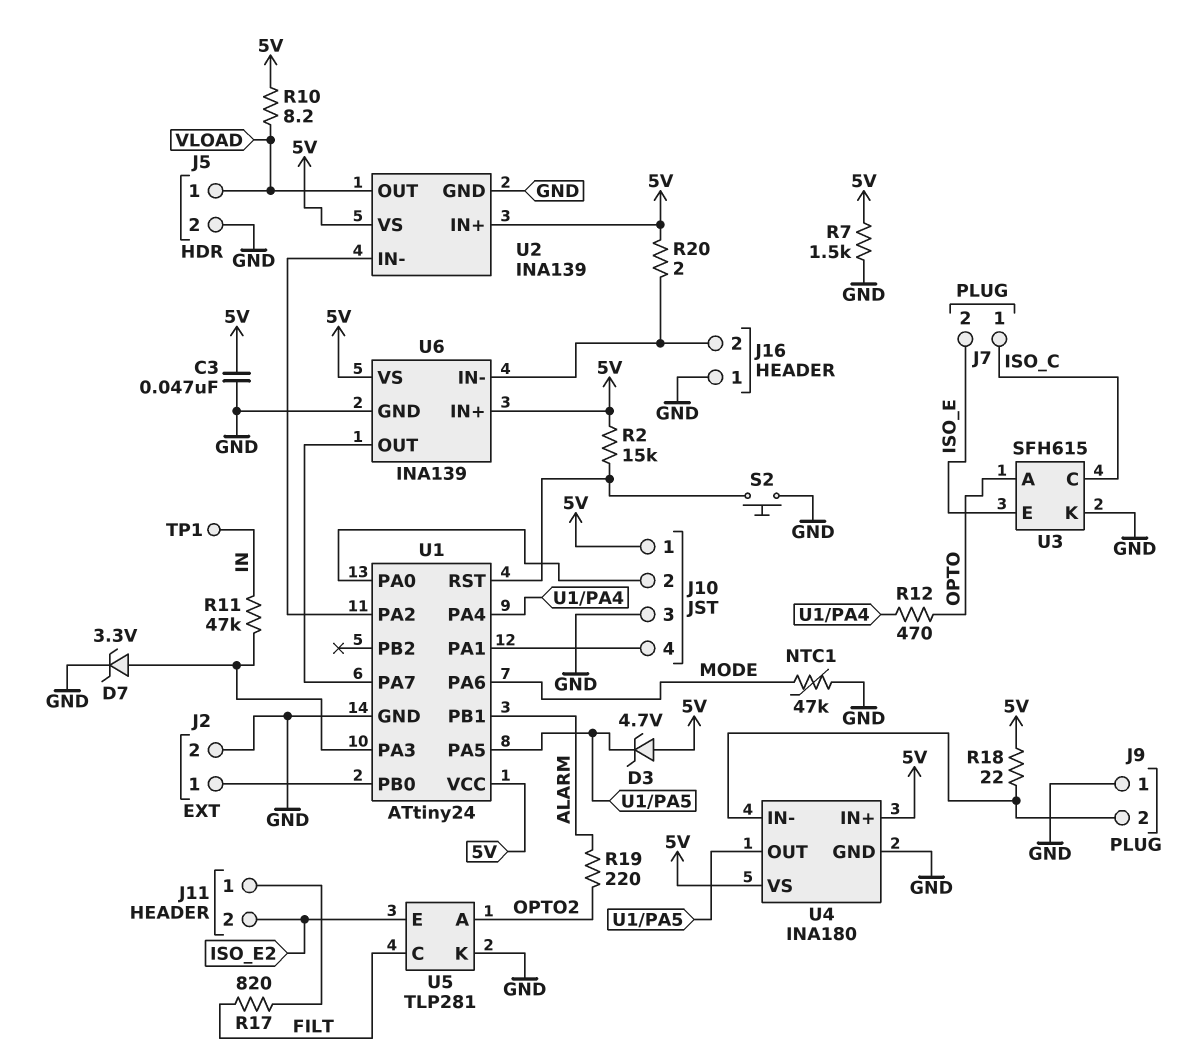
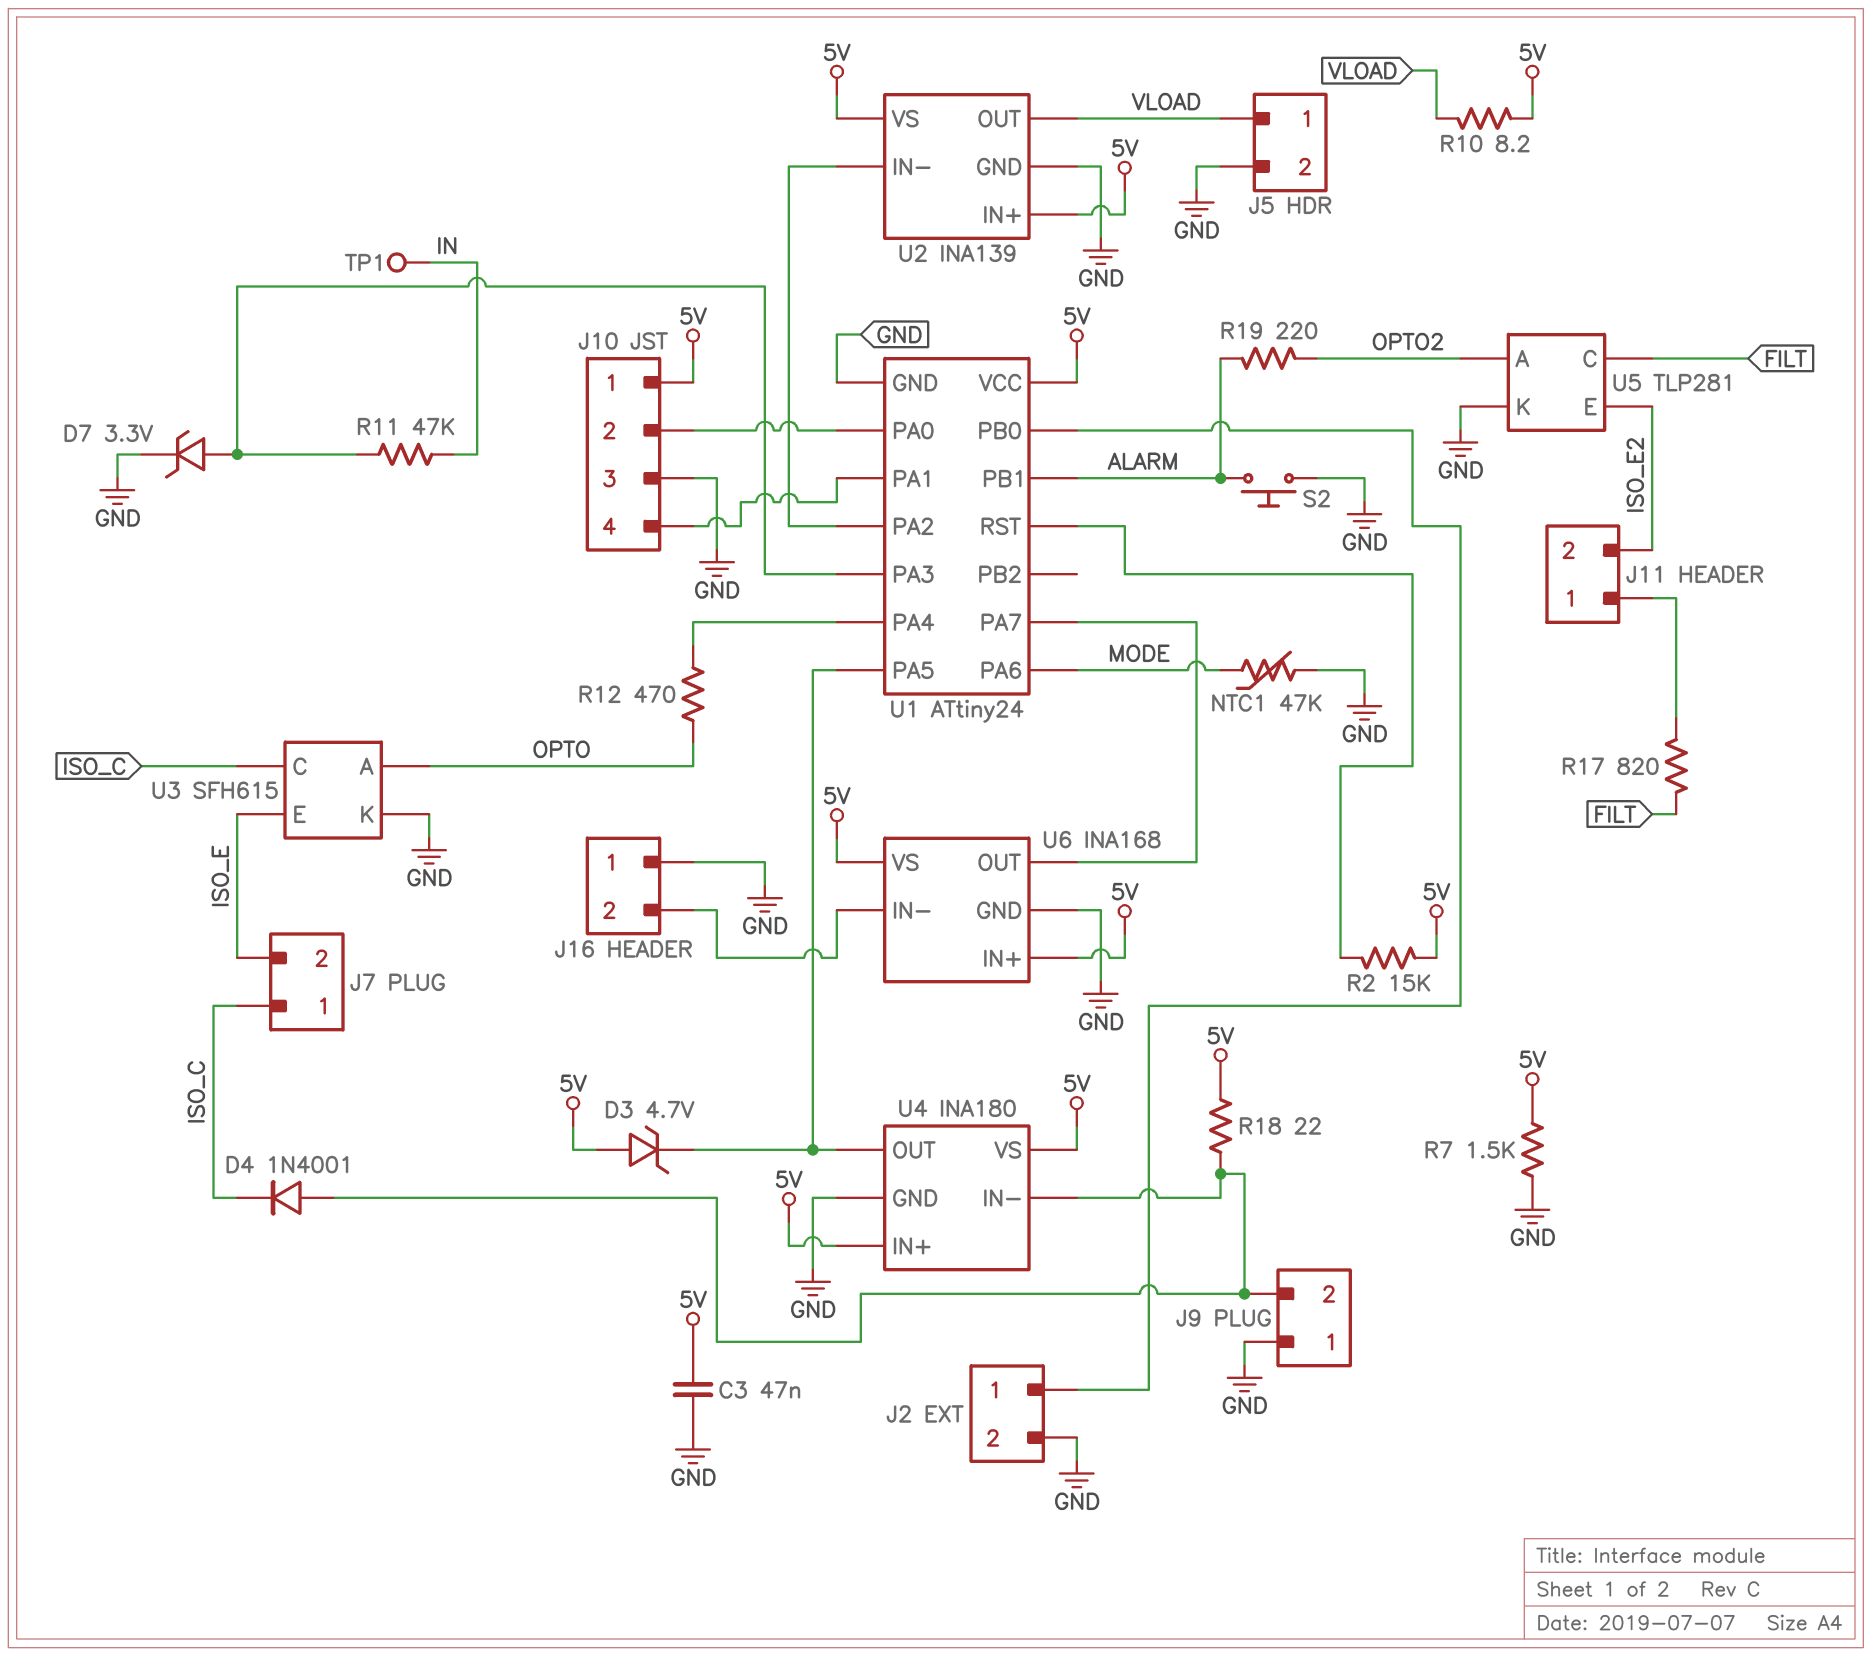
D4: none -> diode 1N4001 (A J9/2, K ISO_C)
R20: 2 (5V, J16/2) -> none
S2: button (GND, U1/RST) -> button (ALARM, GND)
U6: INA139 -> INA168

